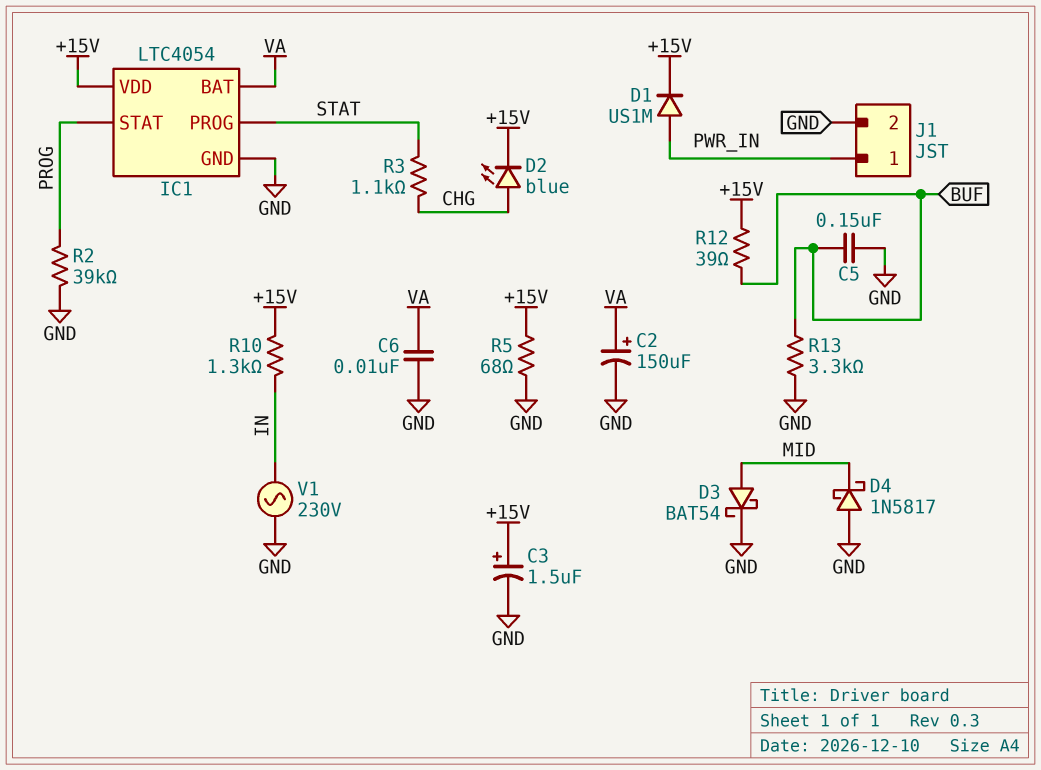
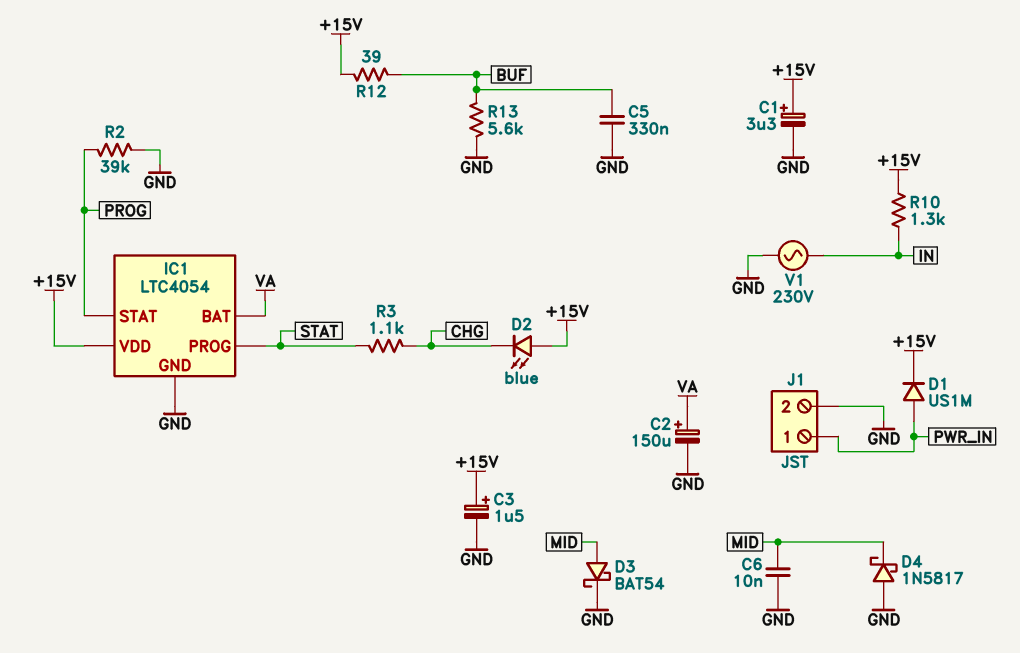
C1: none -> 3.3uF (plus +15V, minus GND)
C5: 150nF (BUF, GND) -> 330nF (BUF, GND)
C6: 10nF (GND, VA) -> 10nF (GND, MID)
D2: LED blue (A CHG, K +15V) -> LED blue (A +15V, K CHG)
R5: 68 (+15V, GND) -> none
R13: 3.3k (BUF, GND) -> 5.6k (BUF, GND)

